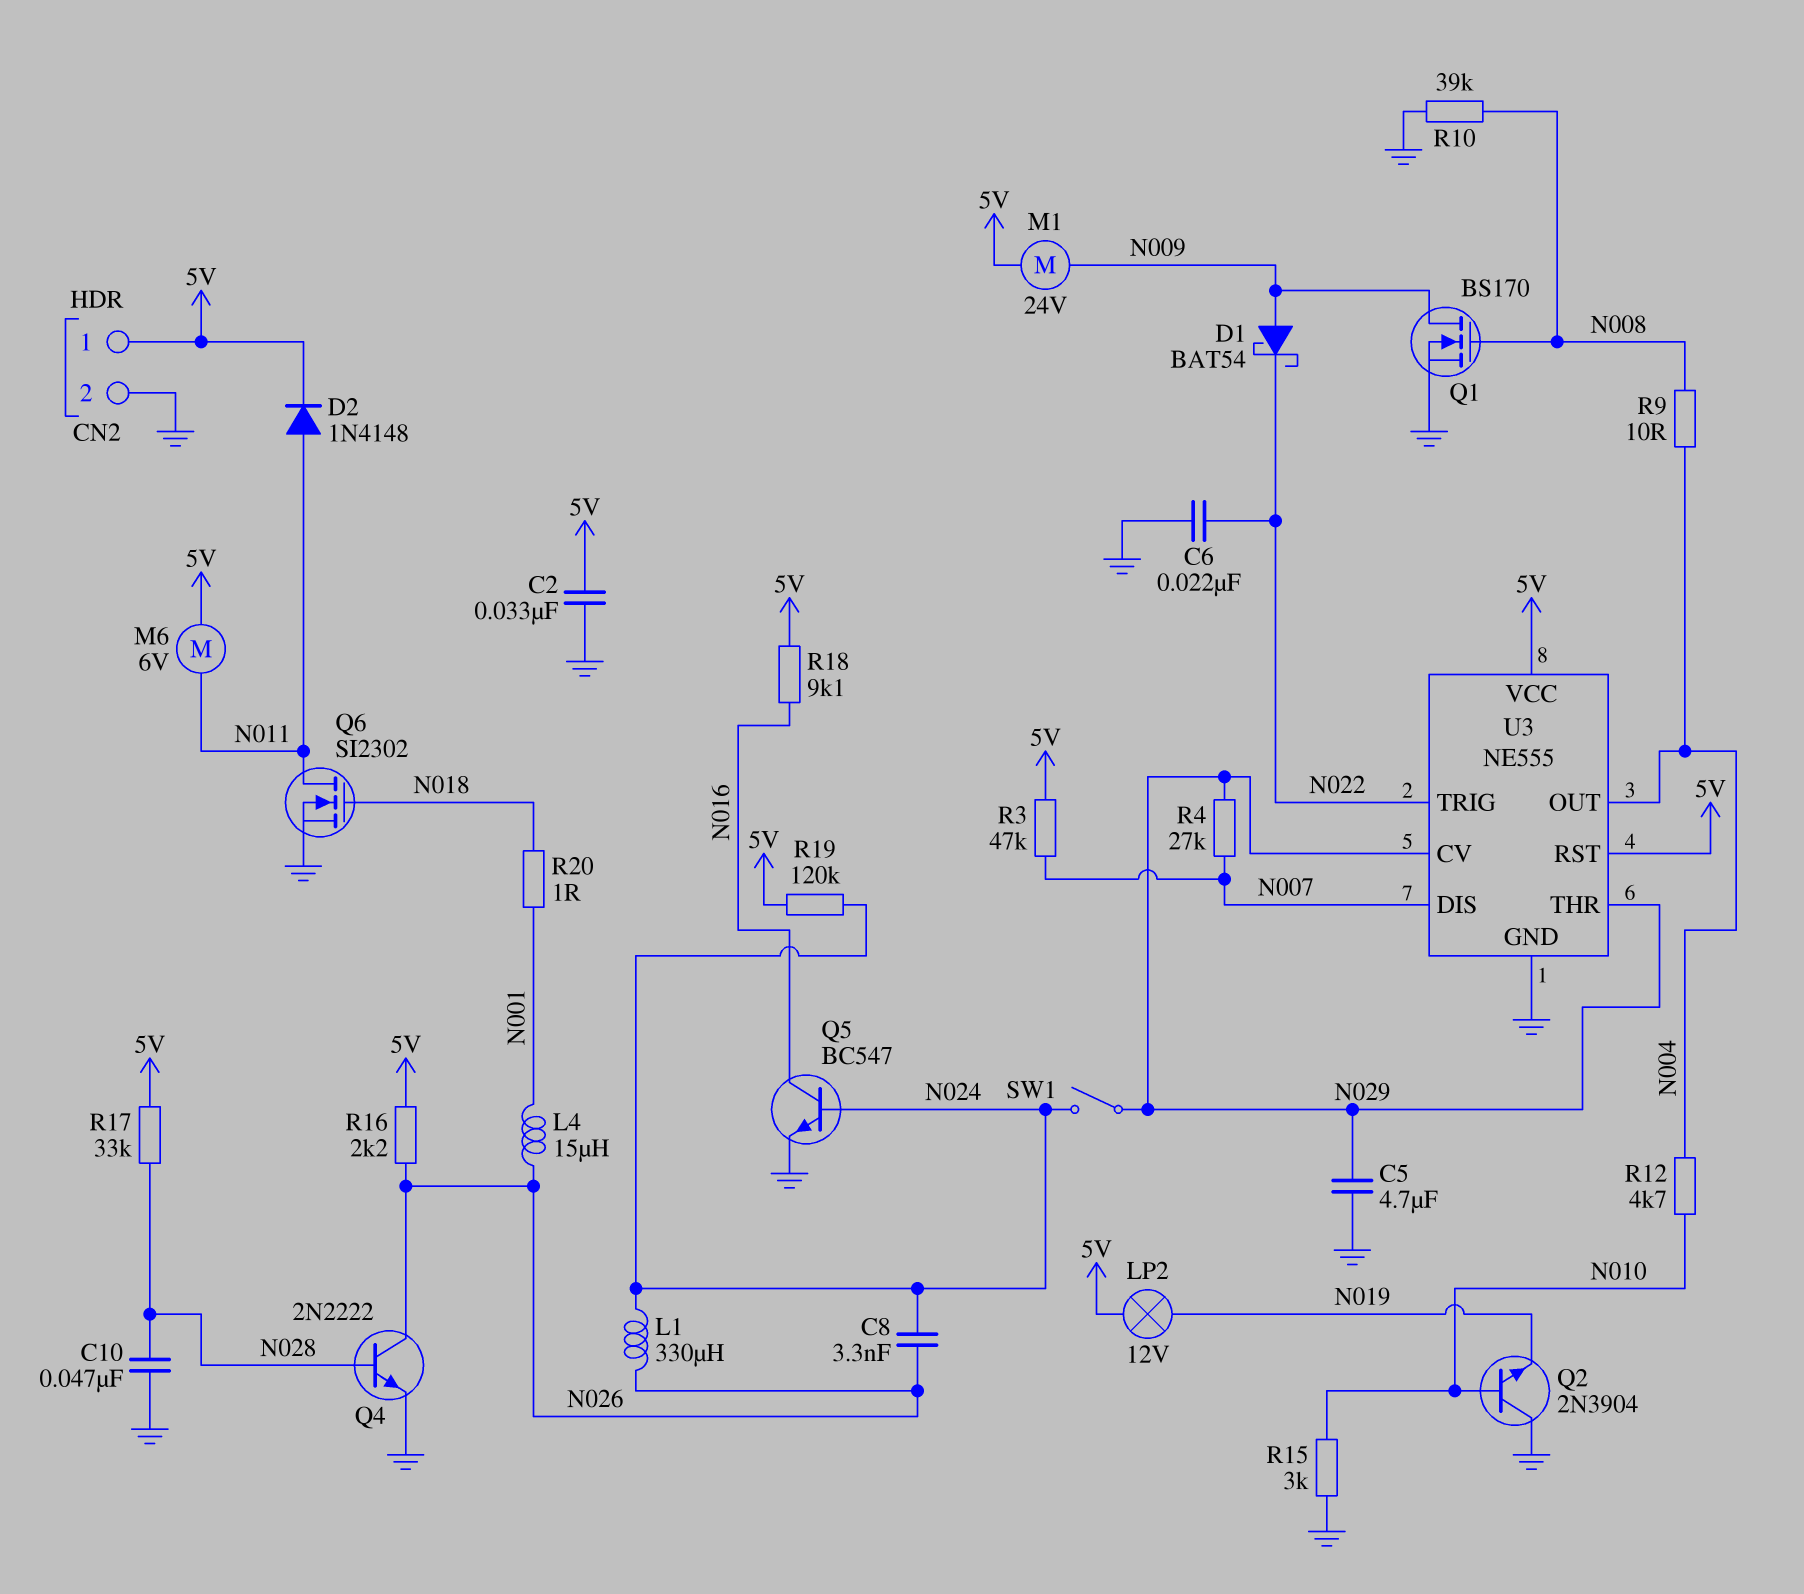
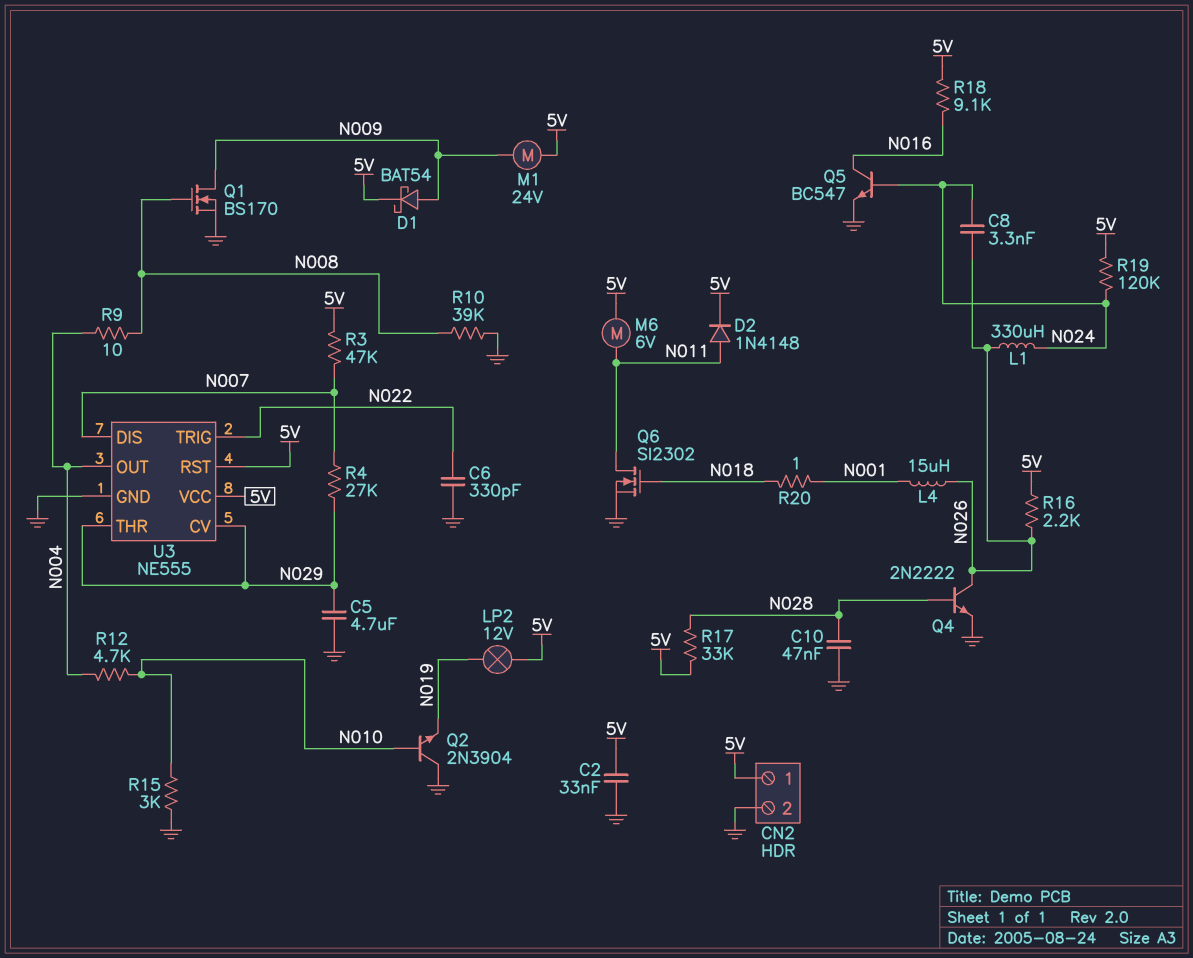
C6: 22nF (GND, N022) -> 330pF (GND, N022)
D1: schottky BAT54 (A N009, K N022) -> schottky BAT54 (A N009, K 5V)
SW1: switch (N024, N029) -> none

